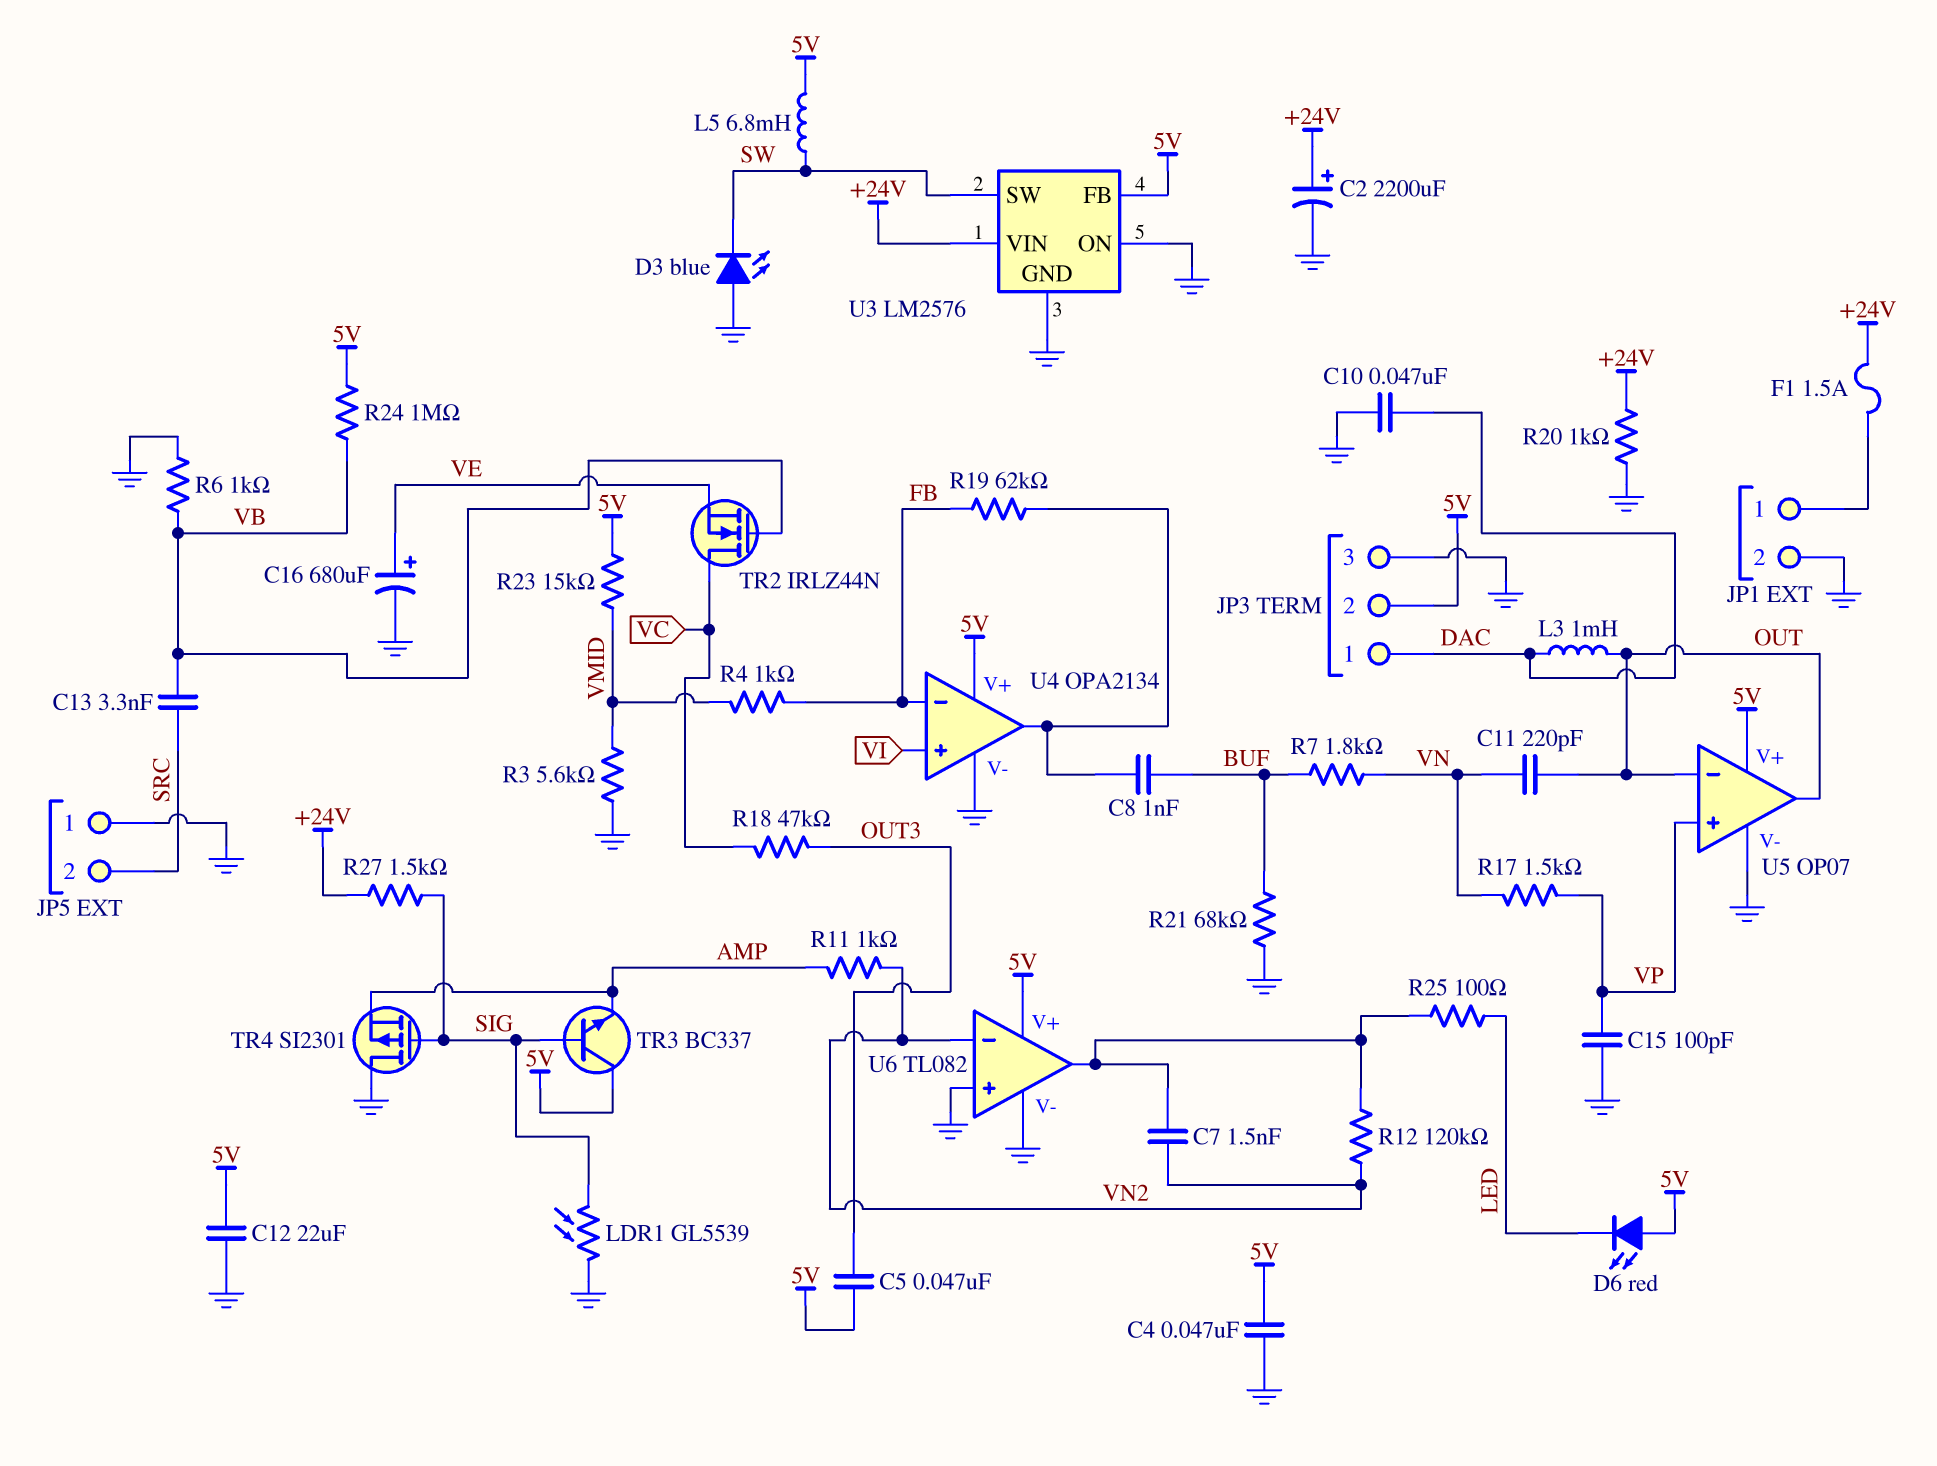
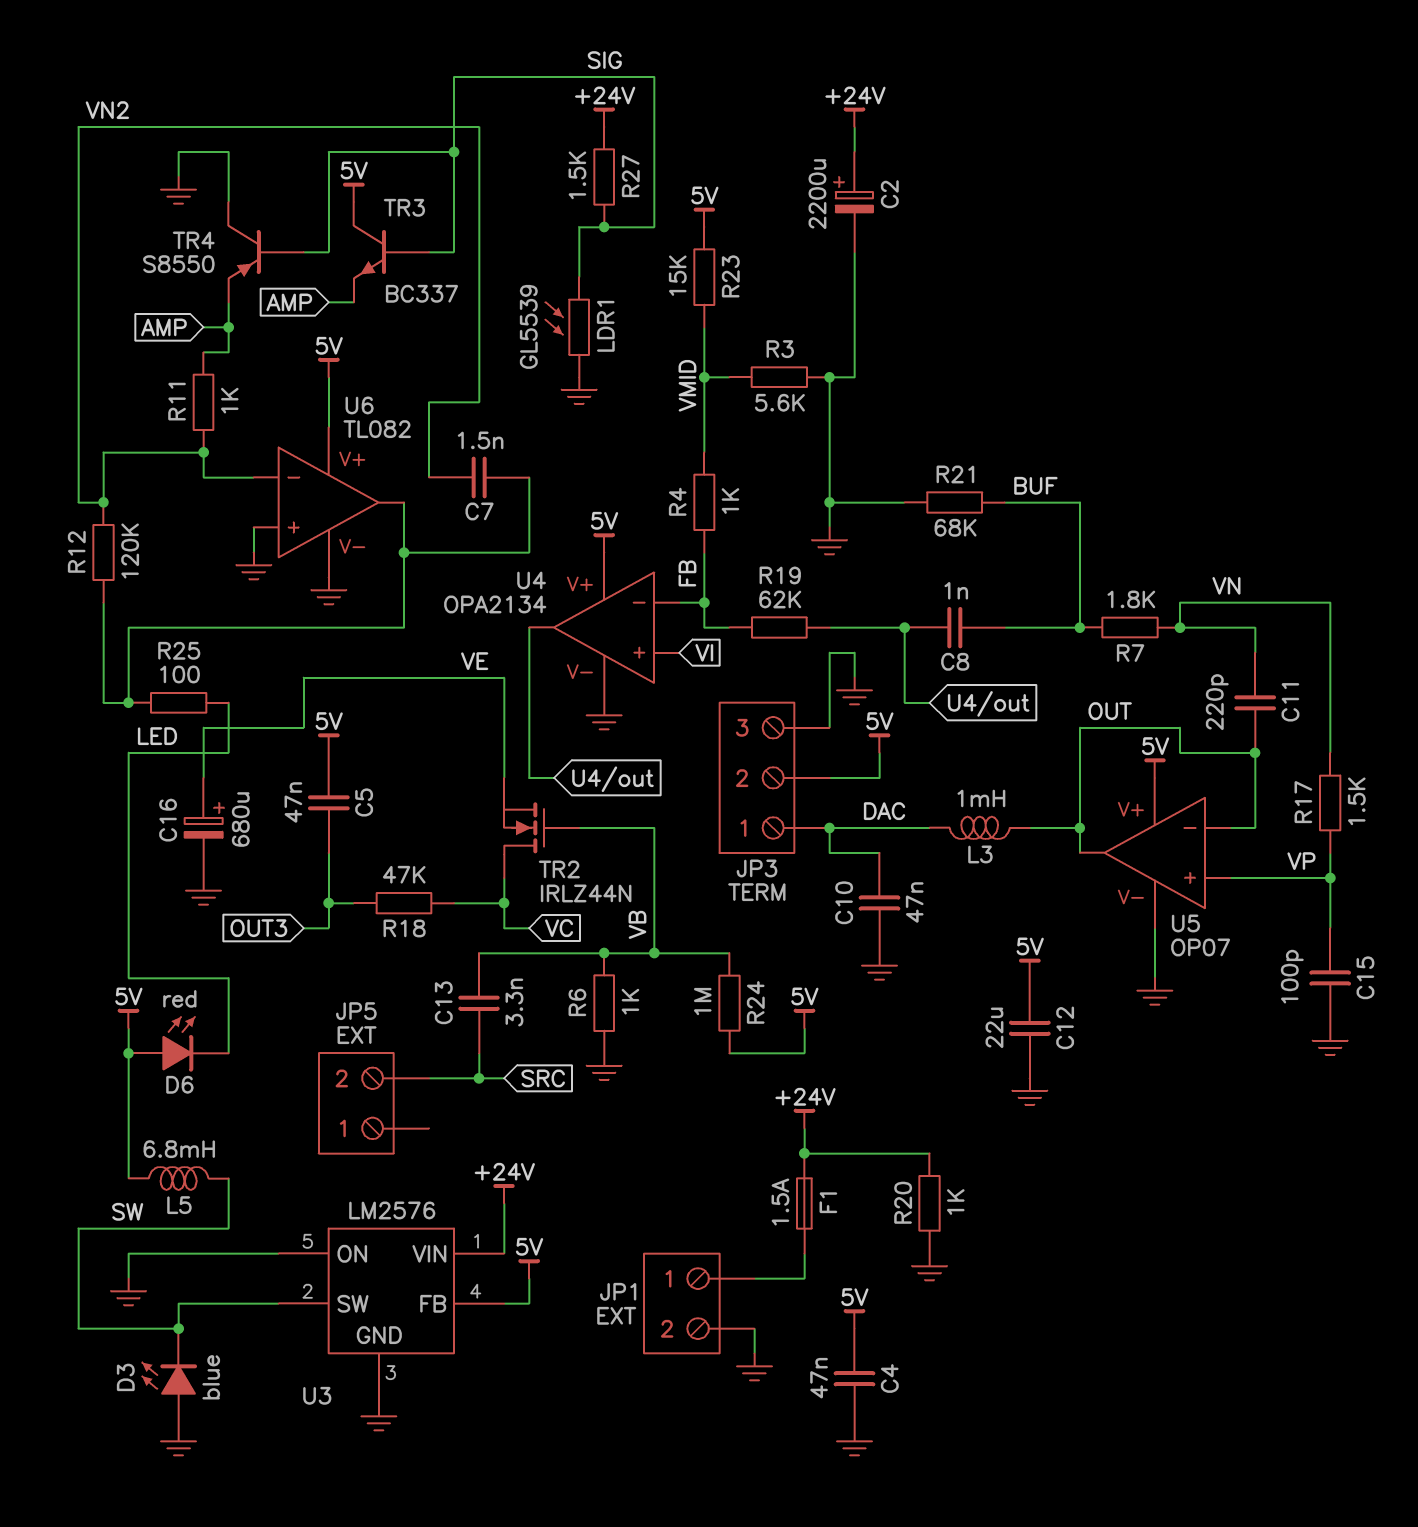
JP5 pin 1: GND -> none
TR4: PMOS SI2301 (G SIG, D GND, S AMP) -> PNP S8550 (B SIG, C GND, E AMP)

